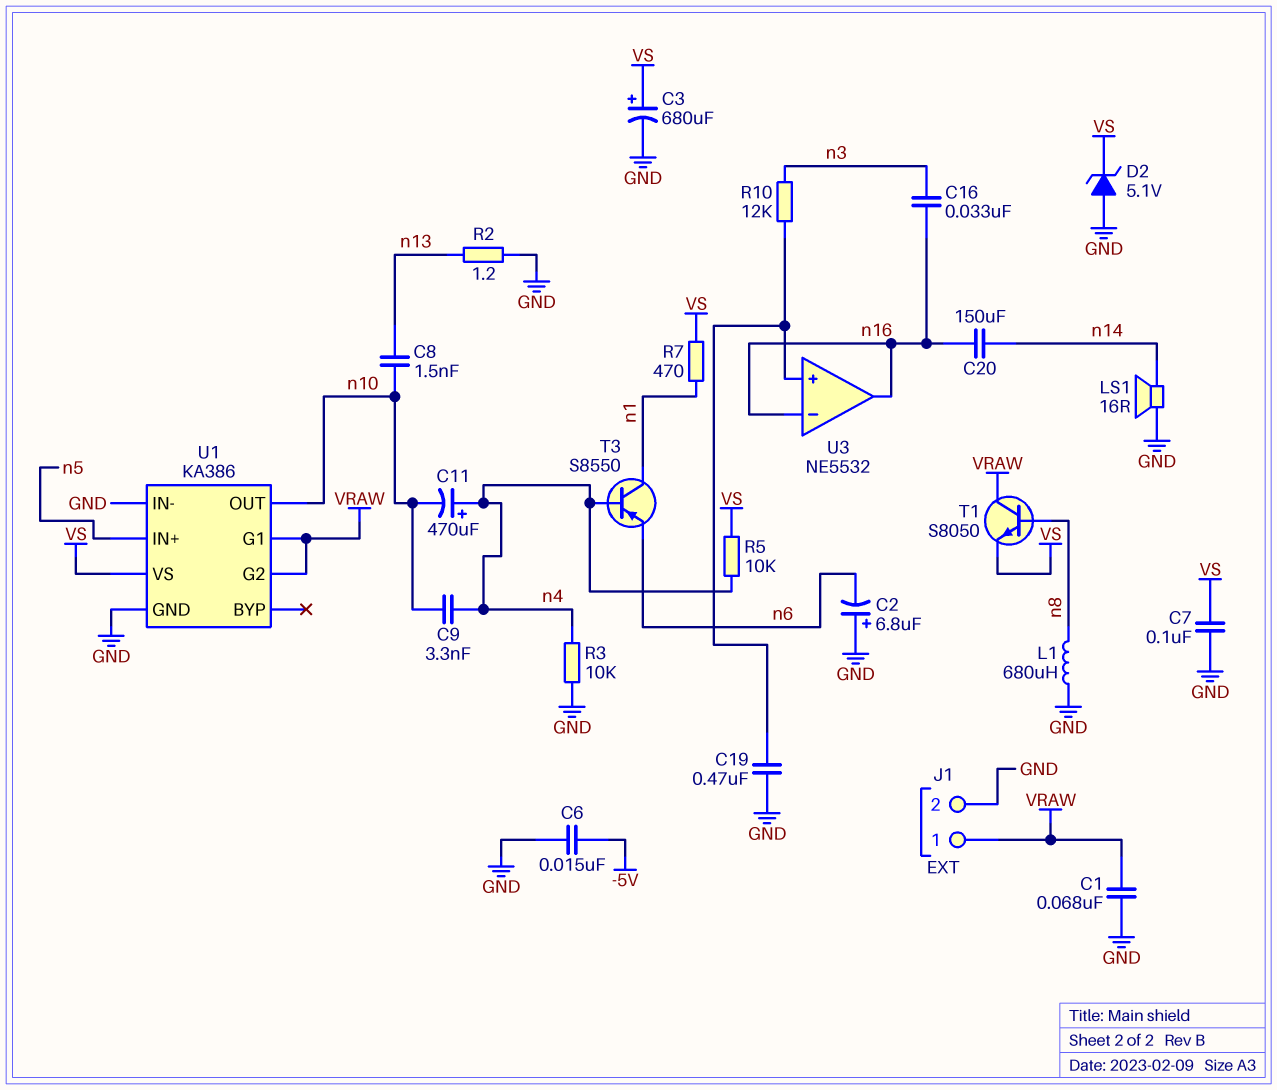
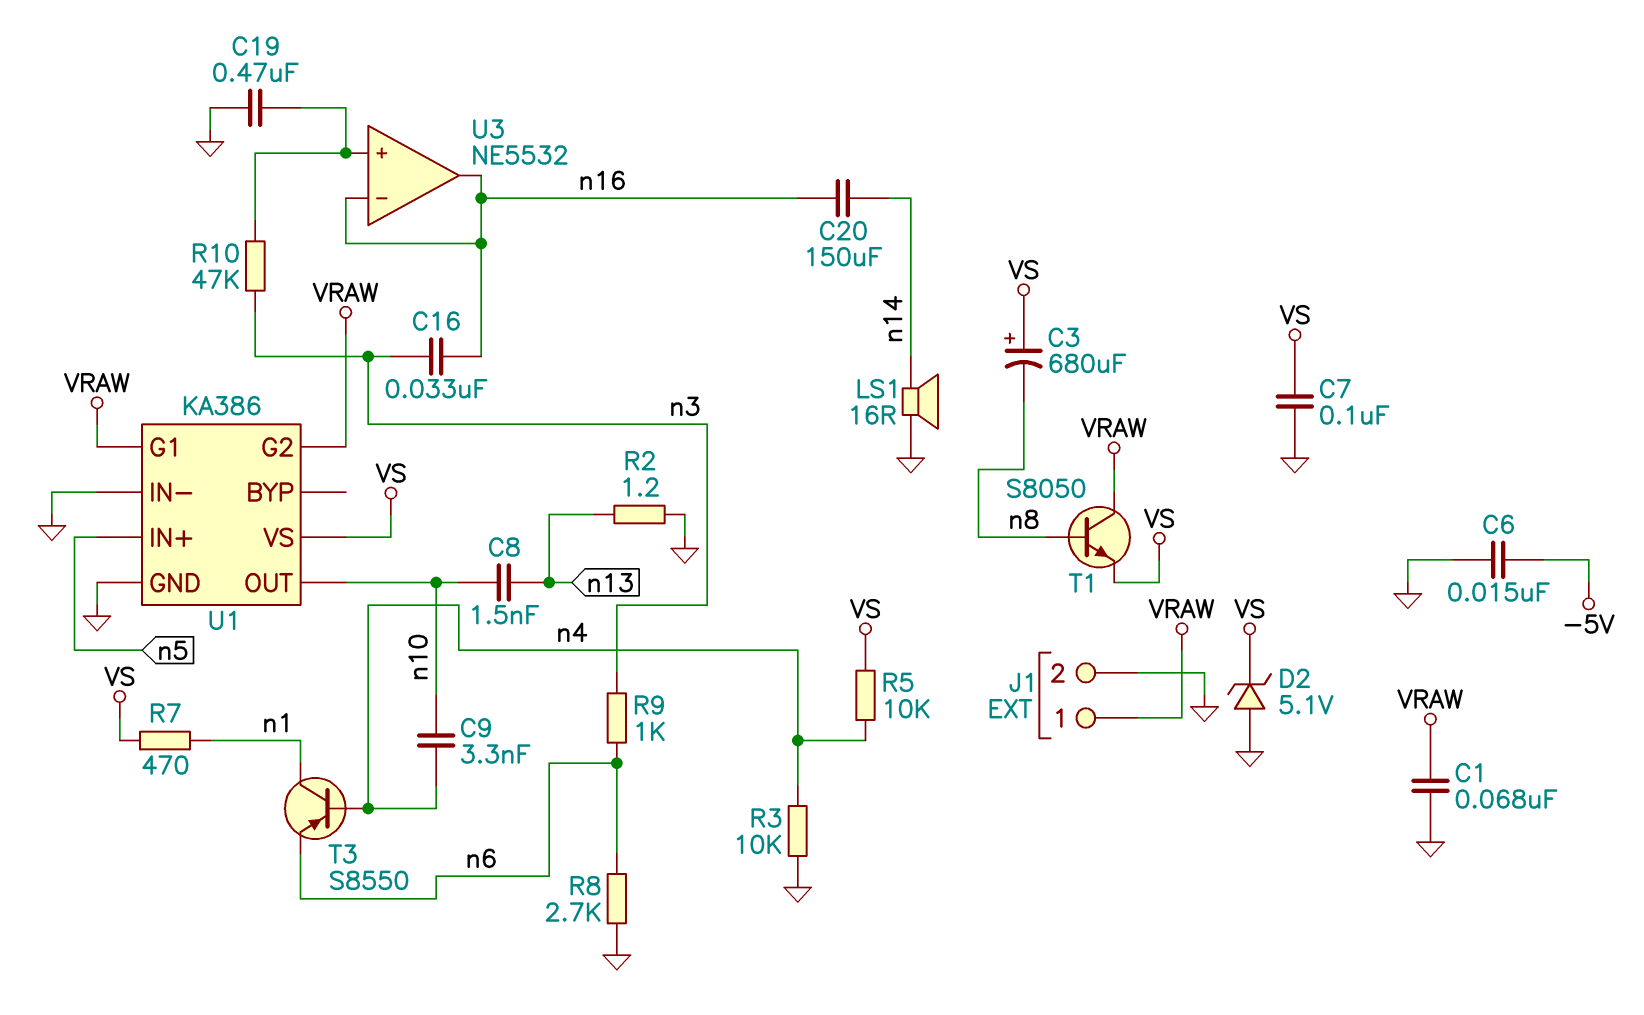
C2: 6.8uF (plus GND, minus n6) -> none
C3: 680uF (plus VS, minus GND) -> 680uF (plus VS, minus n8)
C11: 470uF (plus n4, minus n10) -> none
L1: 680uH (GND, n8) -> none
R8: none -> 2.7k (GND, n6)
R9: none -> 1k (n3, n6)
R10: 12k (U3/in+, n3) -> 47k (U3/in+, n3)

